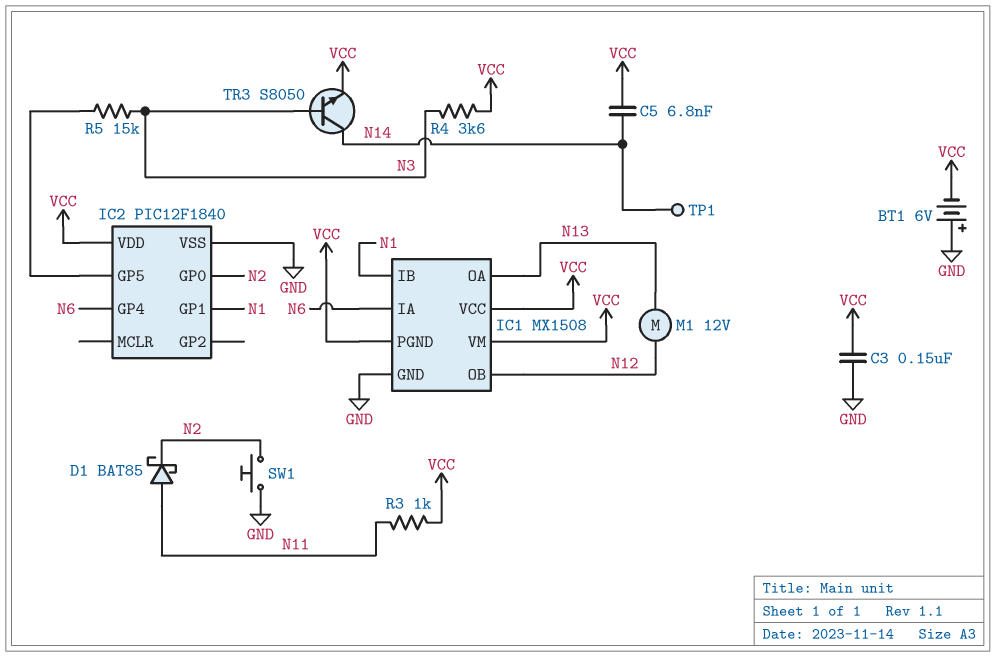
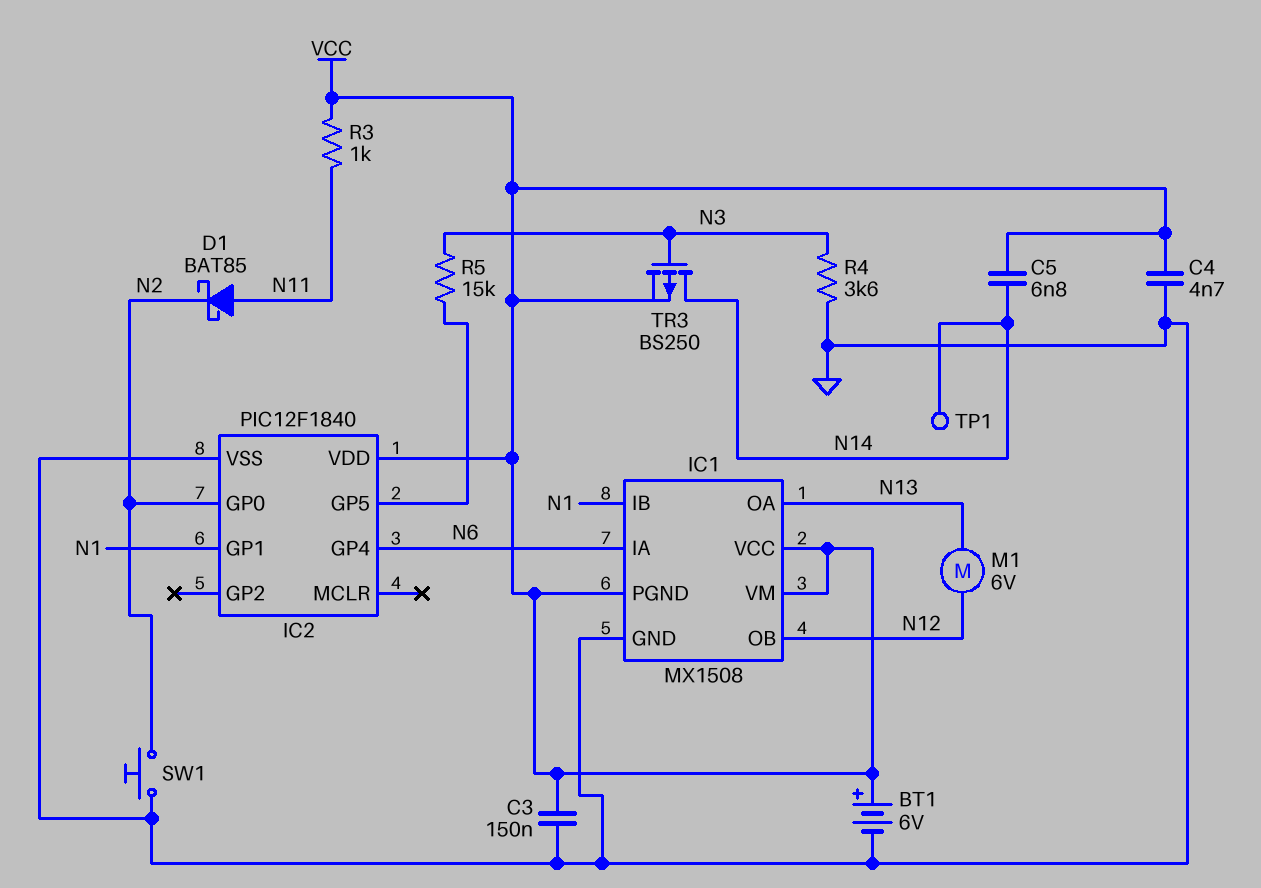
BT1: 6V (plus GND, minus VCC) -> 6V (plus VCC, minus GND)
C4: none -> 4.7nF (GND, VCC)
M1: motor 12V (N12, N13) -> motor 6V (N12, N13)
R4: 3.6k (N3, VCC) -> 3.6k (GND, N3)
TR3: NPN S8050 (B N3, C N14, E VCC) -> PMOS BS250 (G N3, D N14, S VCC)

